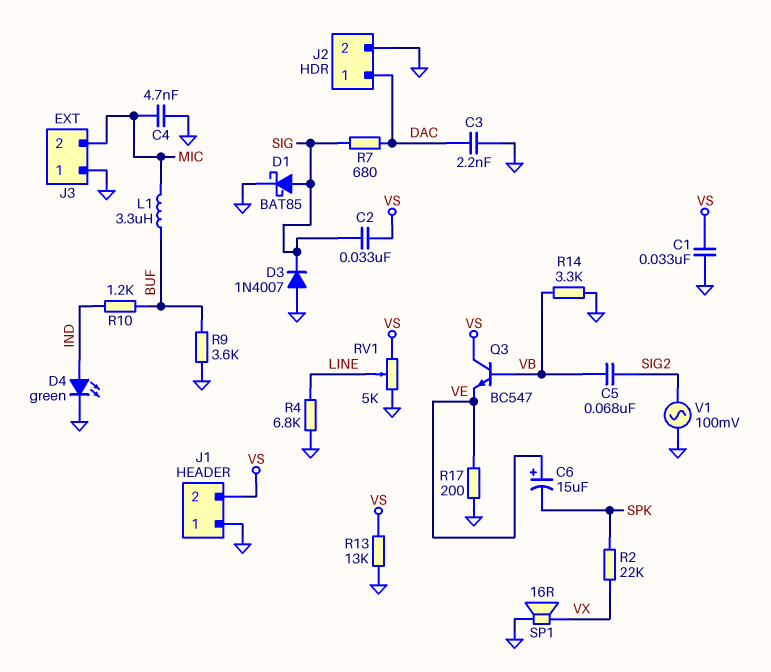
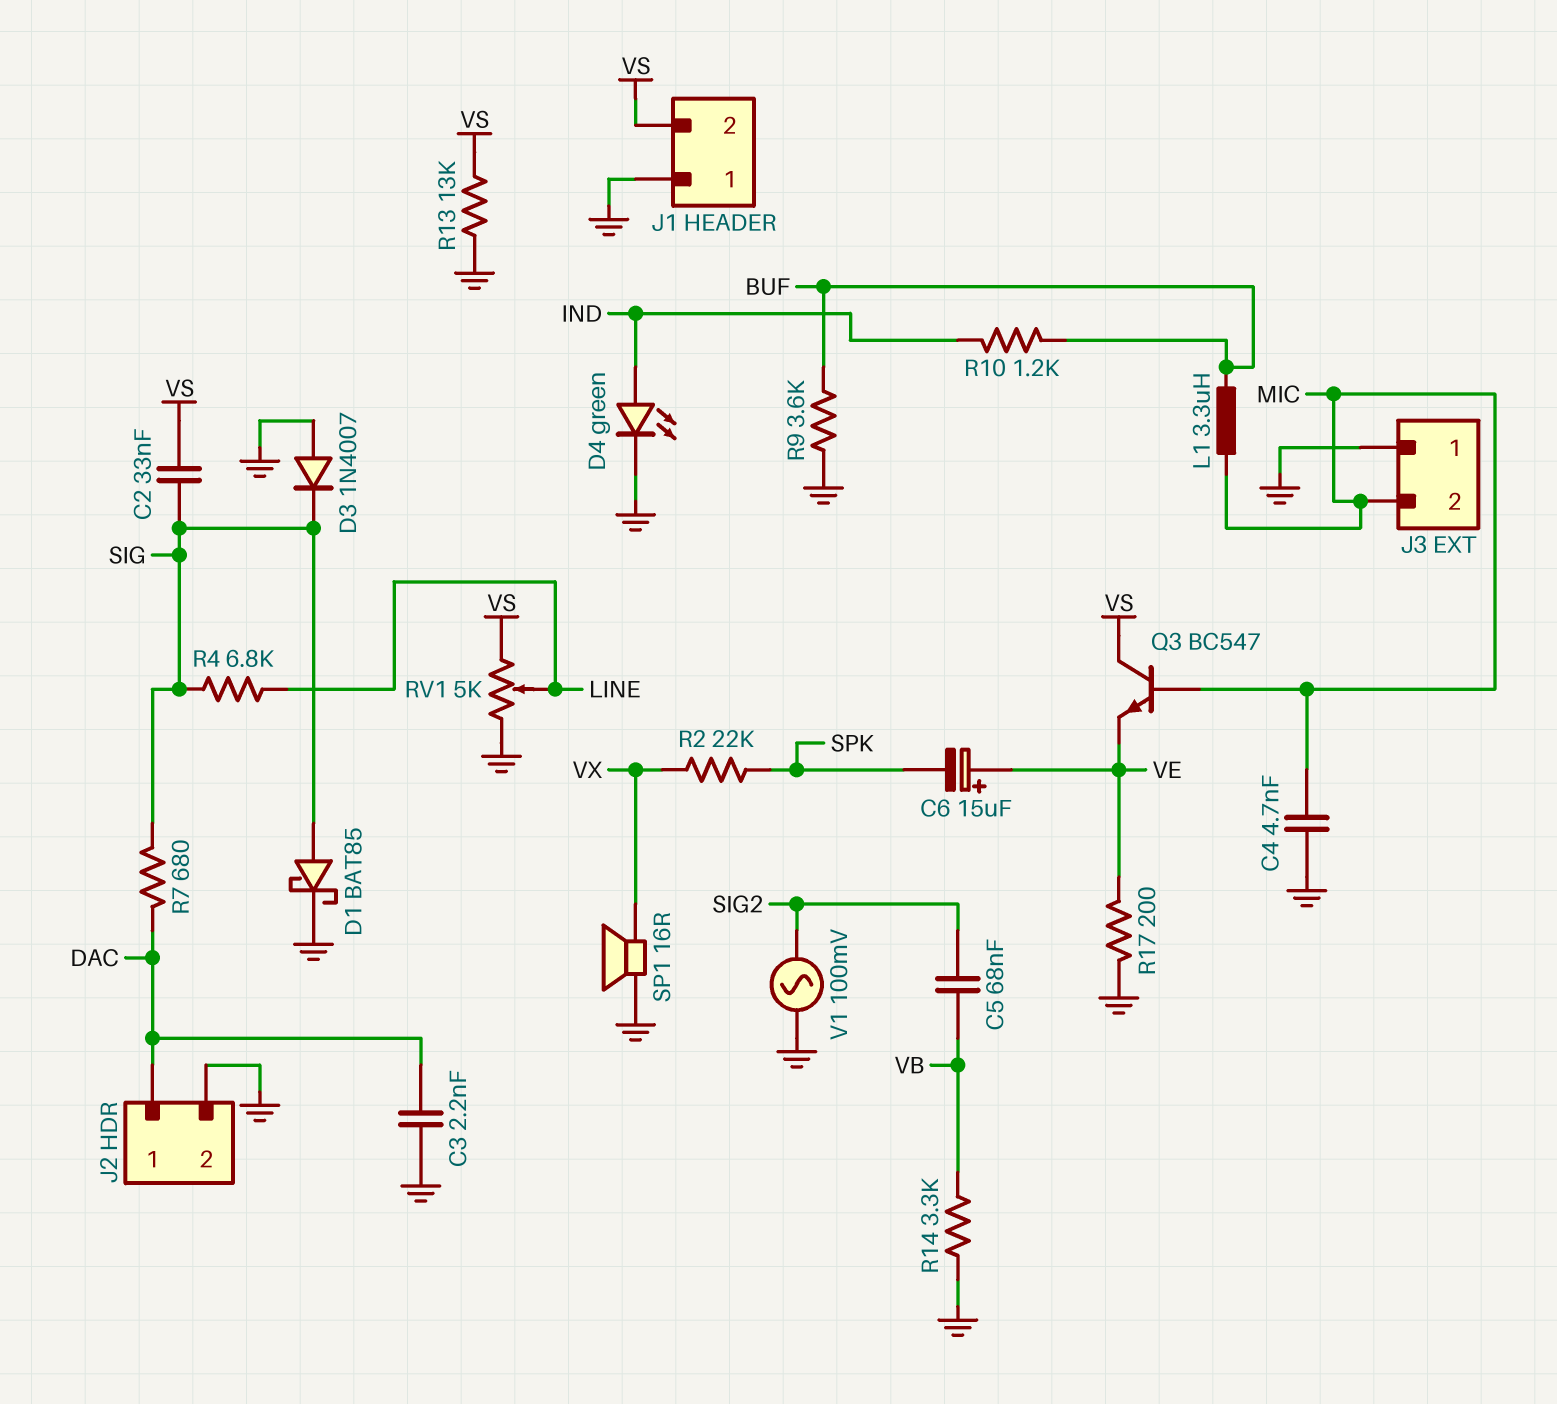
C1: 33nF (GND, VS) -> none
Q3: NPN BC547 (B VB, C VS, E VE) -> NPN BC547 (B MIC, C VS, E VE)
R4: 6.8k (GND, LINE) -> 6.8k (LINE, SIG)

